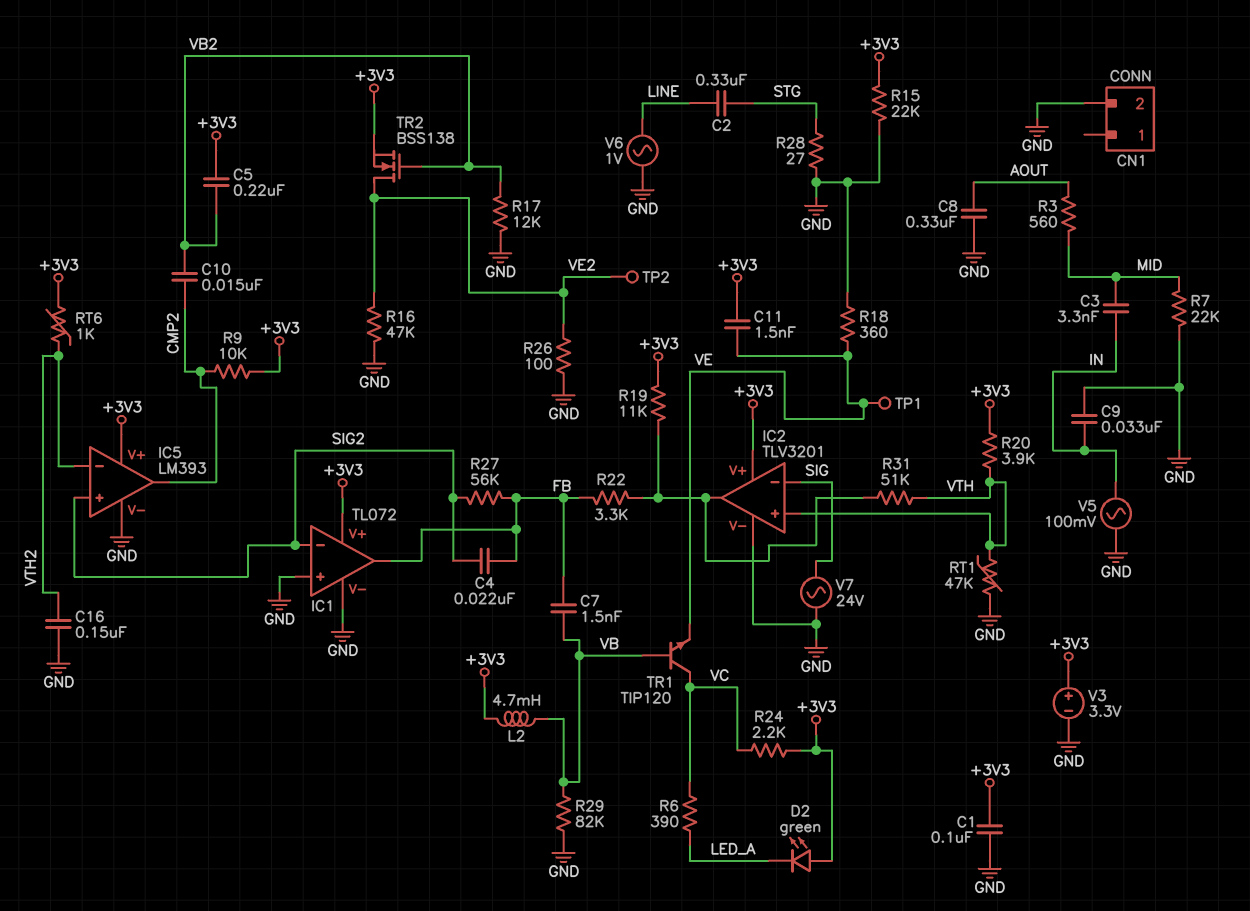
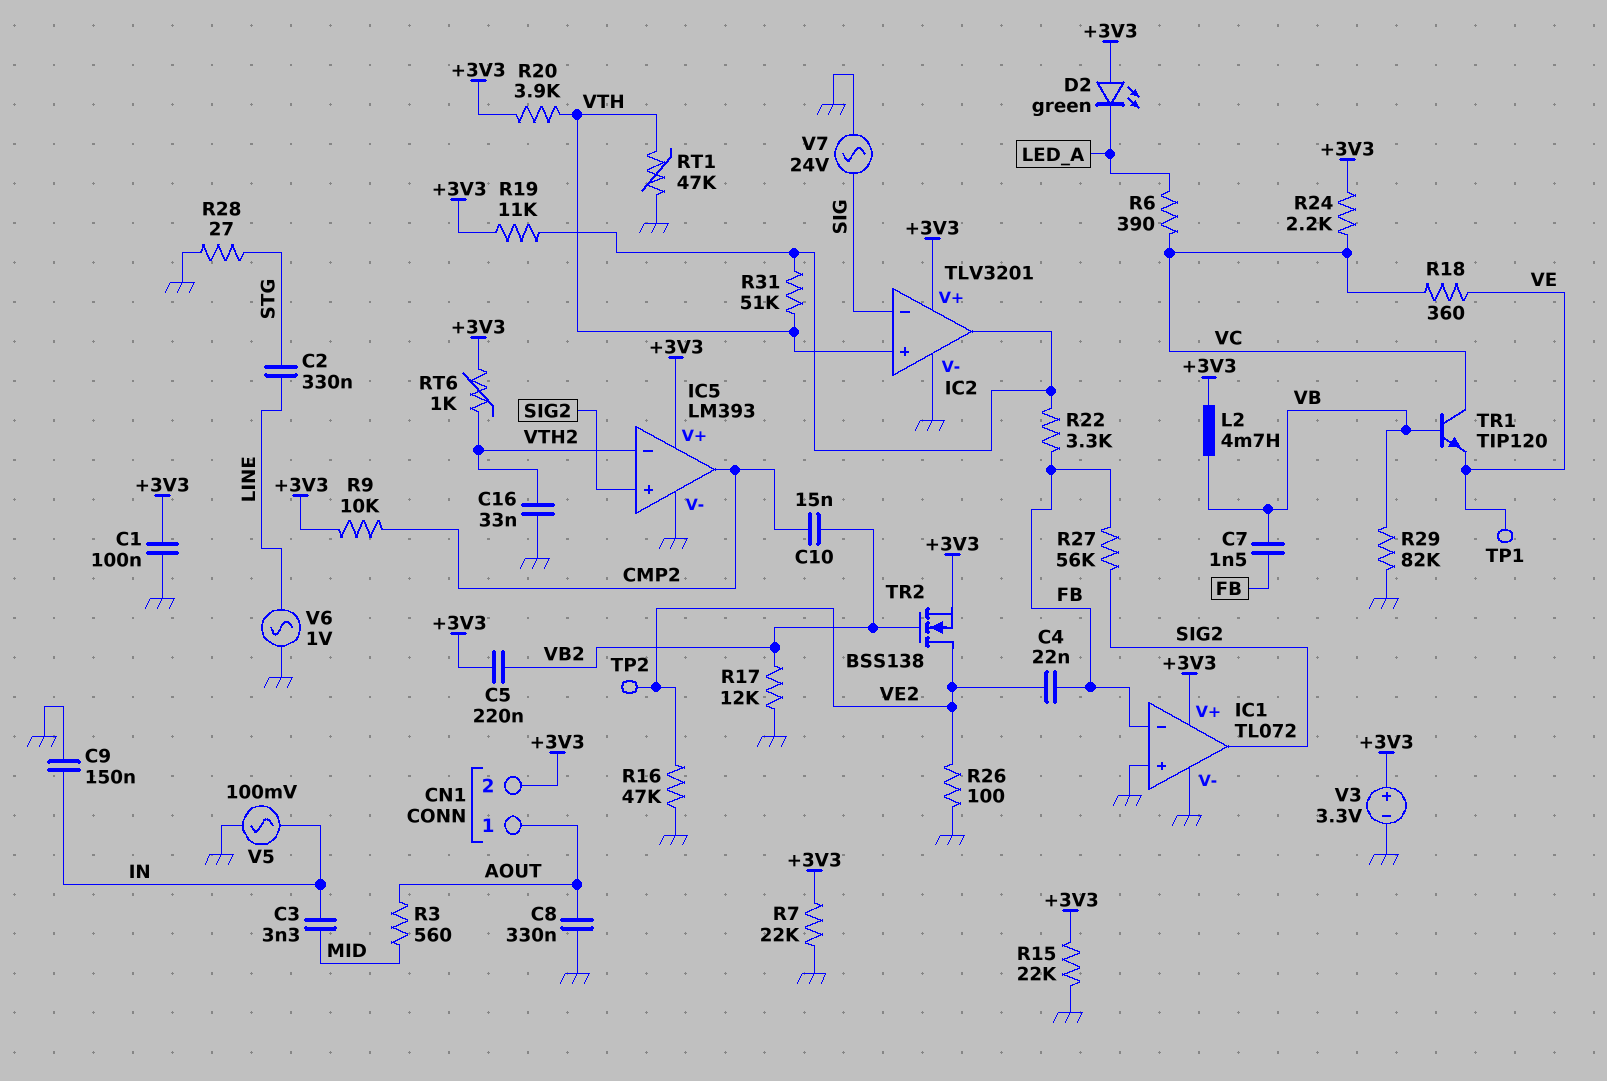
C4: 22nF (FB, SIG2) -> 22nF (FB, VE2)
C9: 33nF (GND, IN) -> 150nF (GND, IN)
C11: 1.5nF (+3V3, VE) -> none
C16: 150nF (GND, VTH2) -> 33nF (GND, VTH2)
CN1 pin 1: none -> AOUT
CN1 pin 2: GND -> +3V3
IC1 pin in-: SIG2 -> FB
IC1 pin out: FB -> SIG2
R7: 22k (GND, MID) -> 22k (+3V3, GND)
R18: 360 (GND, VE) -> 360 (VC, VE)

